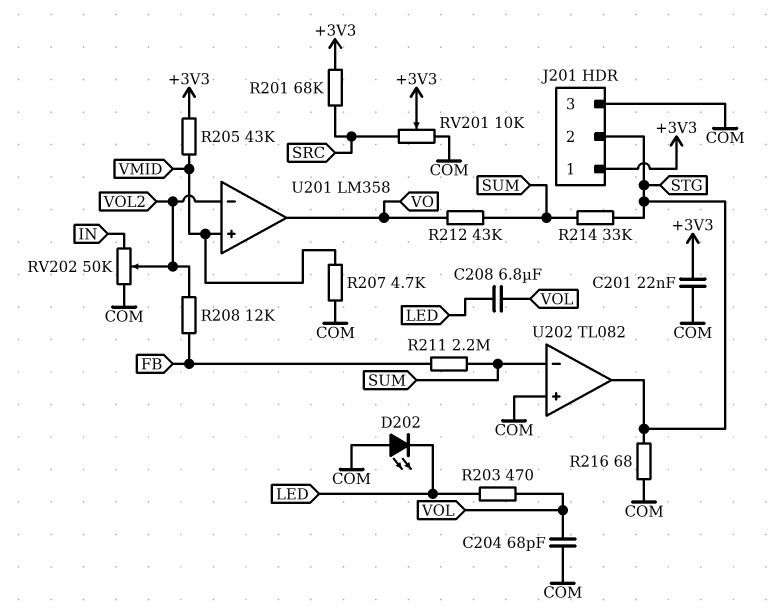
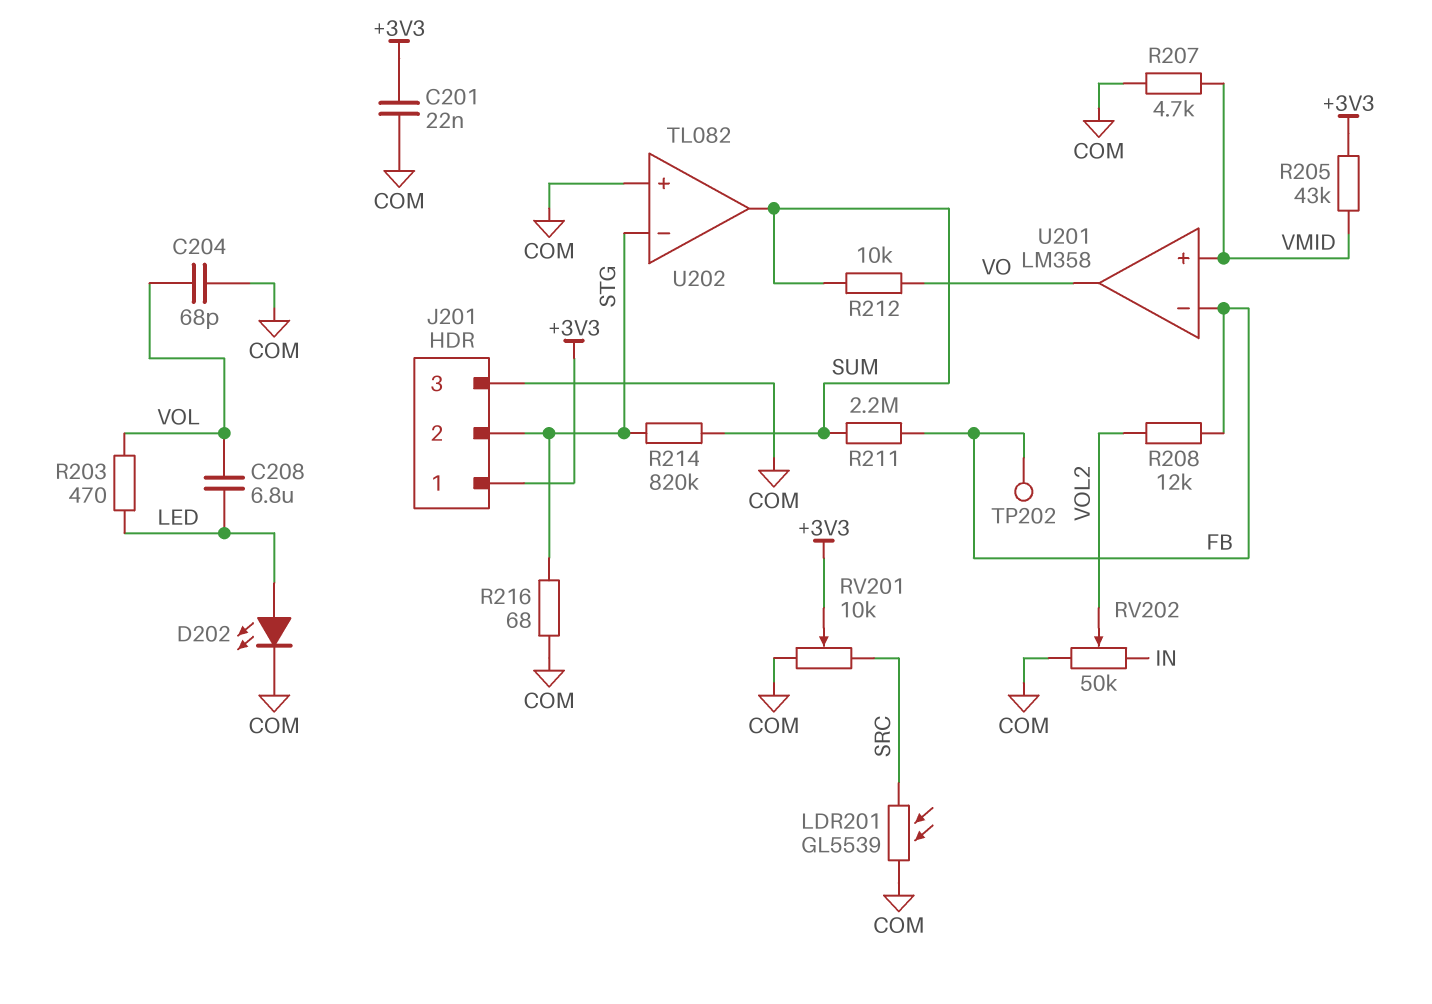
D202: LED (A COM, K LED) -> LED (A LED, K COM)
LDR201: none -> GL5539 (COM, SRC)
R201: 68k (+3V3, SRC) -> none
R212: 43k (SUM, VO) -> 10k (SUM, VO)
R214: 33k (STG, SUM) -> 820k (STG, SUM)
TP202: none -> test point (FB)
U201 pin in-: VOL2 -> FB
U202 pin in-: SUM -> STG
U202 pin out: STG -> SUM

